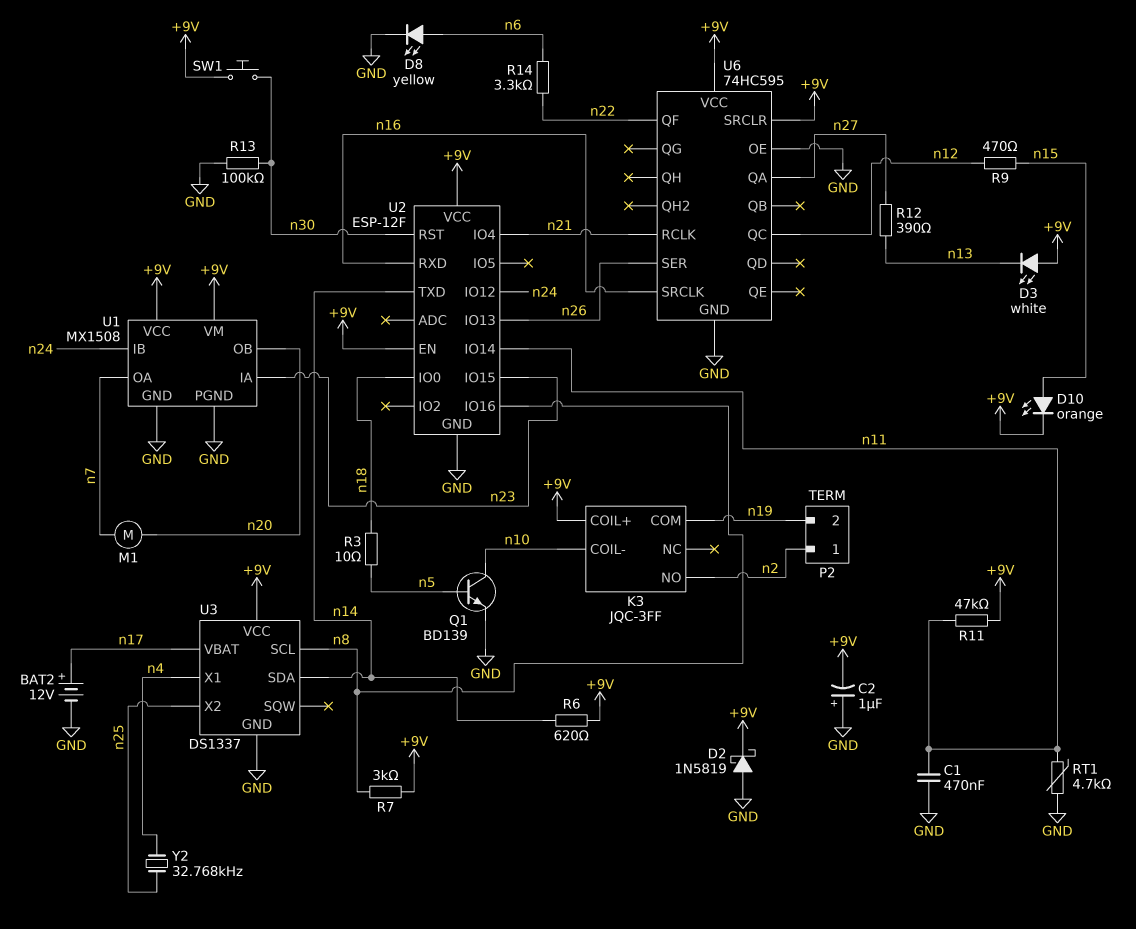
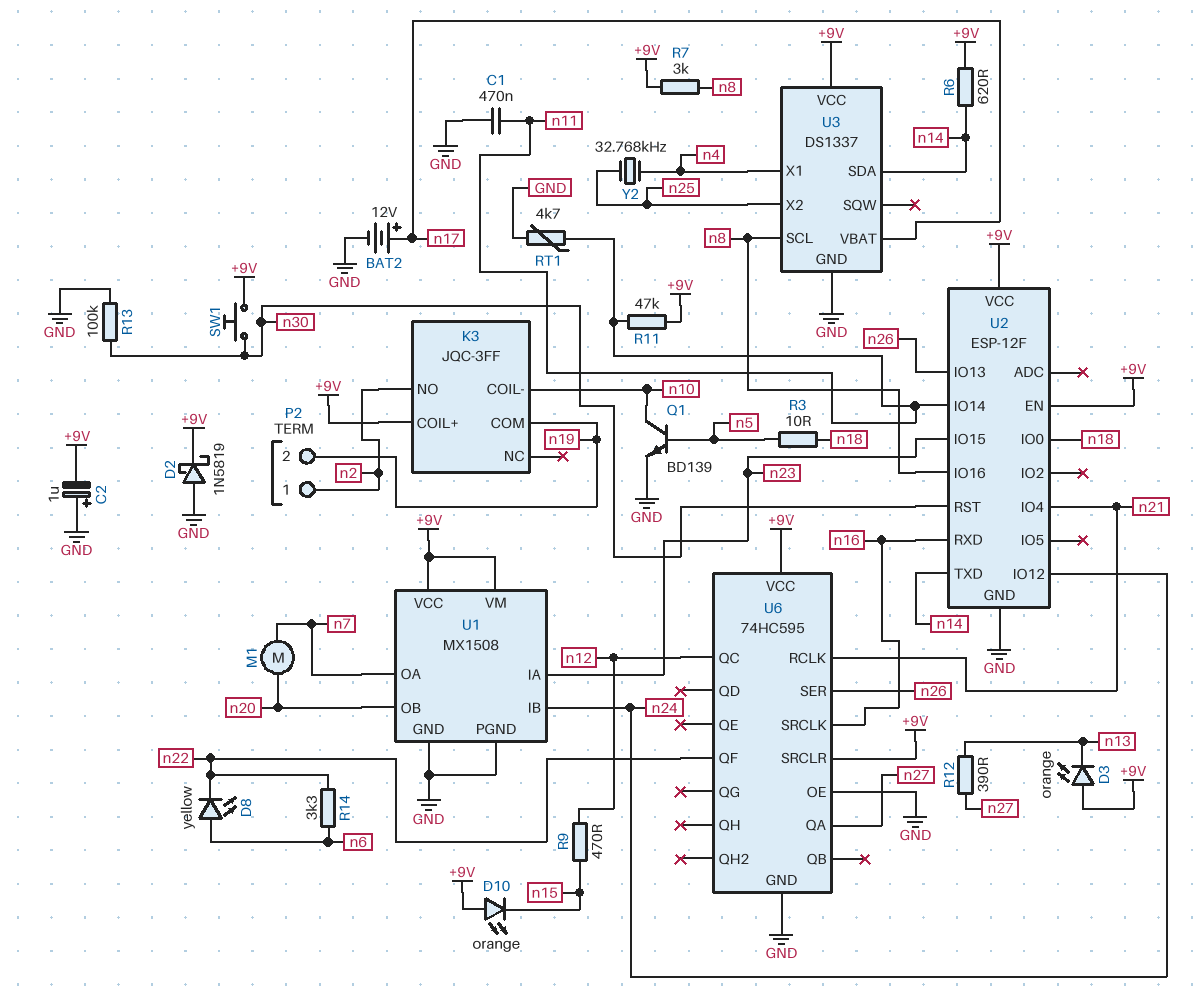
D3: LED white (A +9V, K n13) -> LED orange (A +9V, K n13)
D8: LED yellow (A n6, K GND) -> LED yellow (A n6, K n22)
D10: LED orange (A n15, K +9V) -> LED orange (A +9V, K n15)

